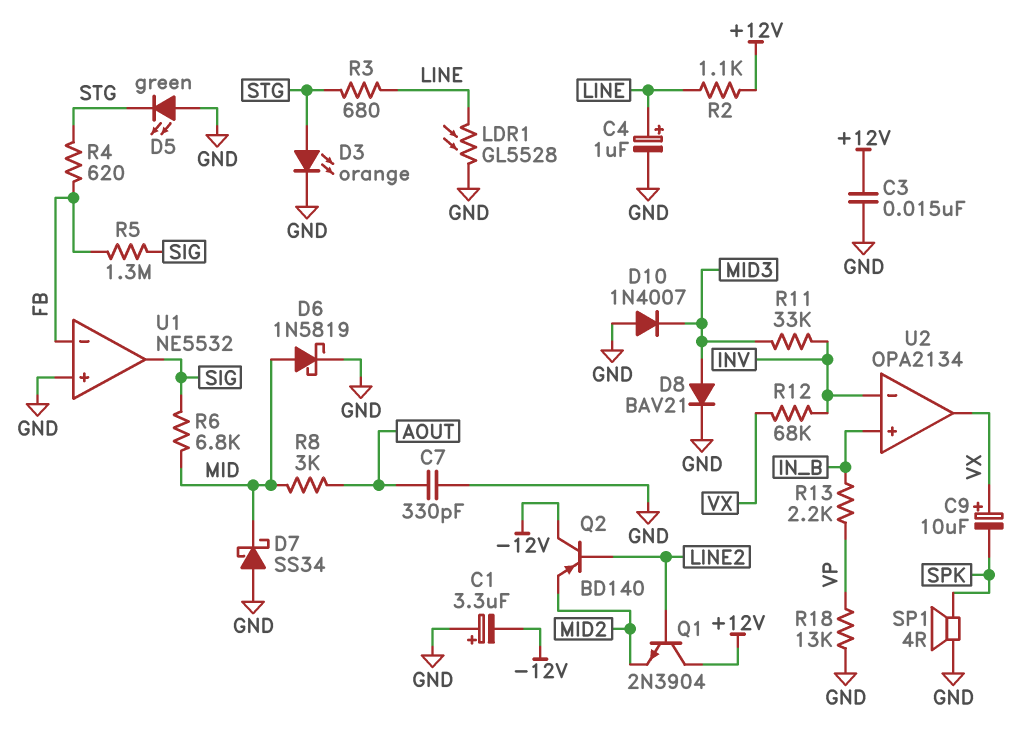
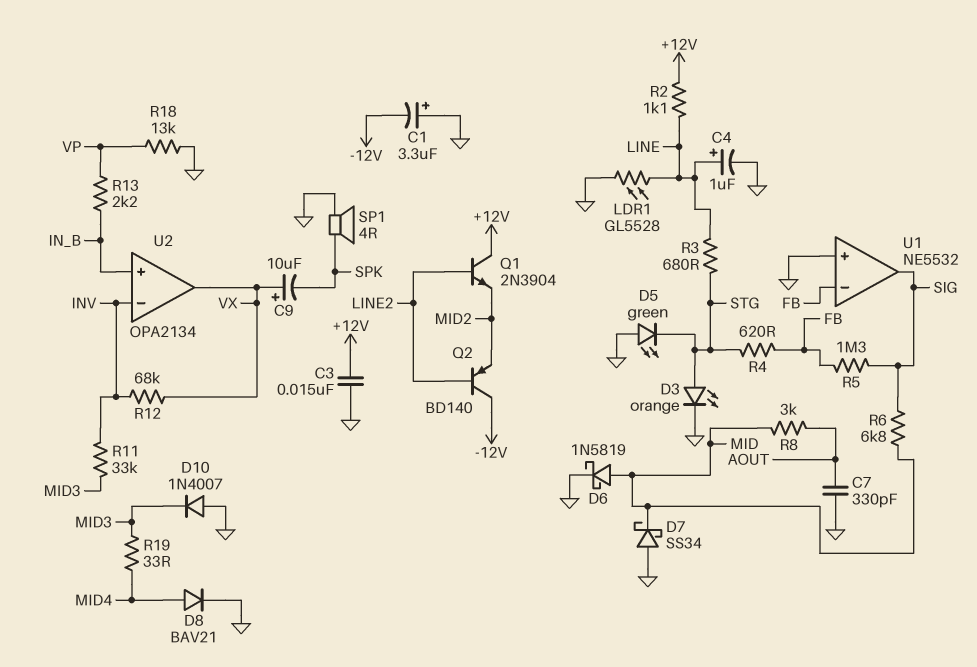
D8: diode BAV21 (A MID3, K GND) -> diode BAV21 (A MID4, K GND)
R19: none -> 33 (MID3, MID4)

